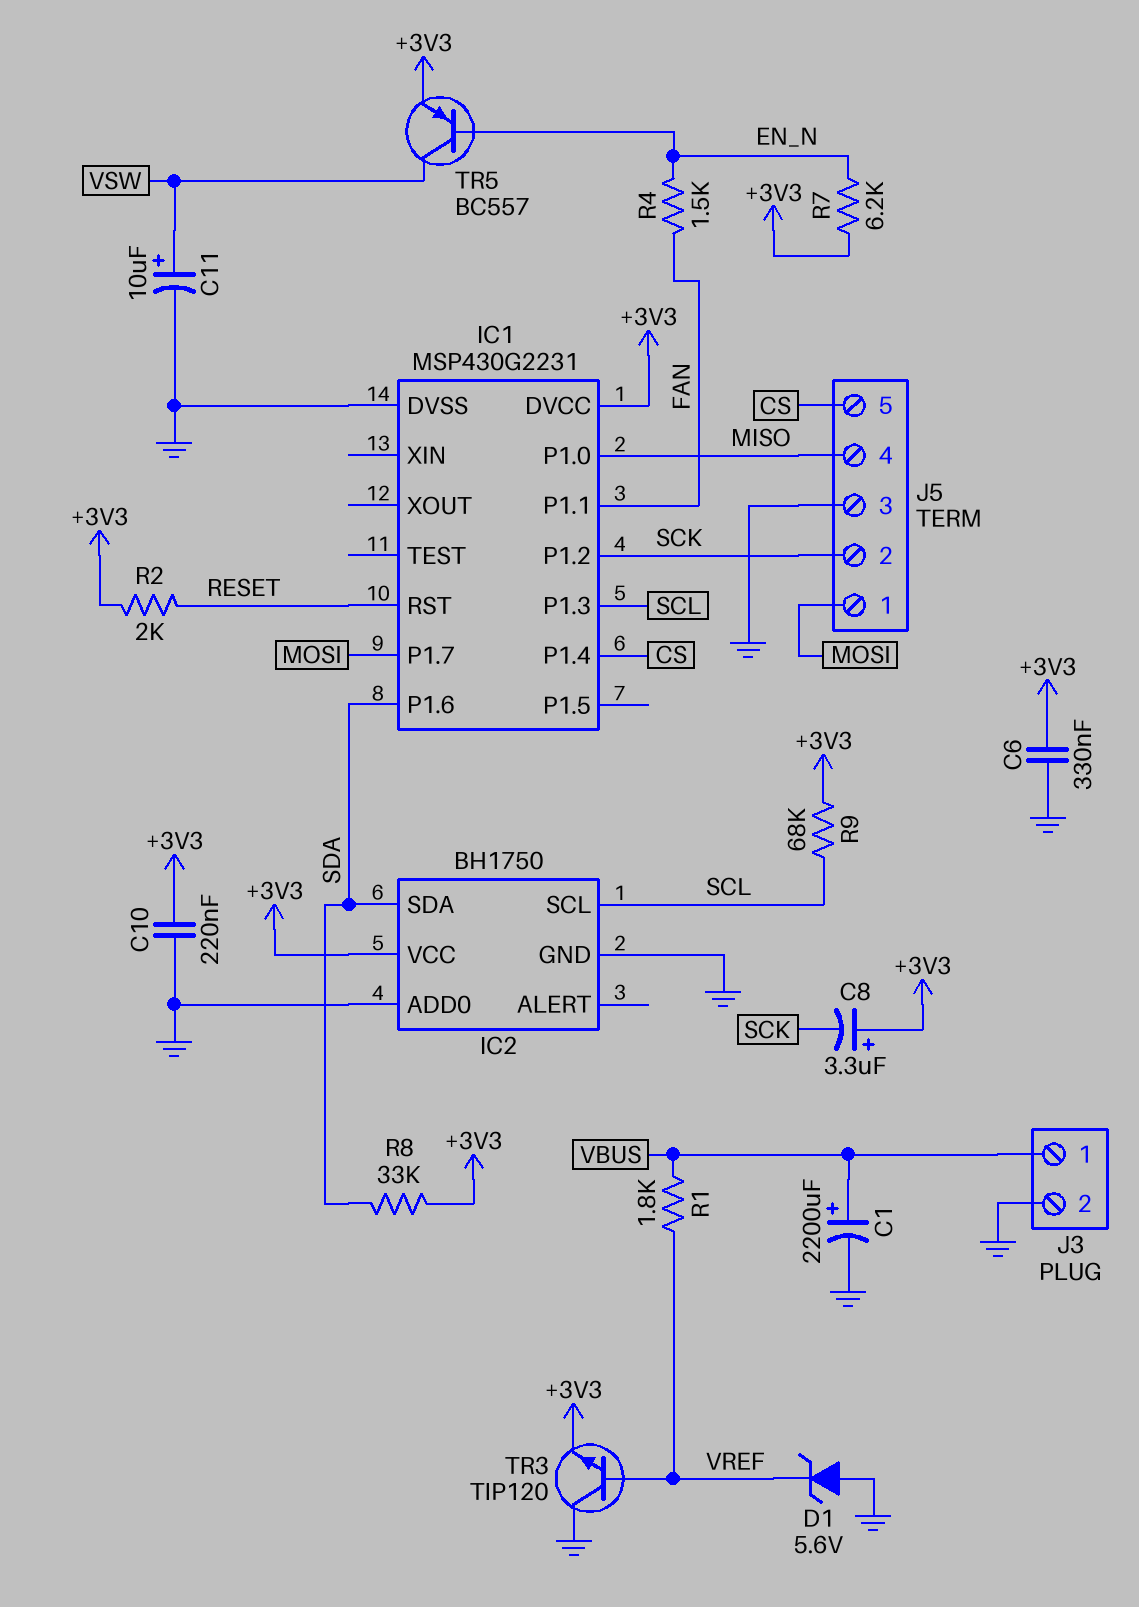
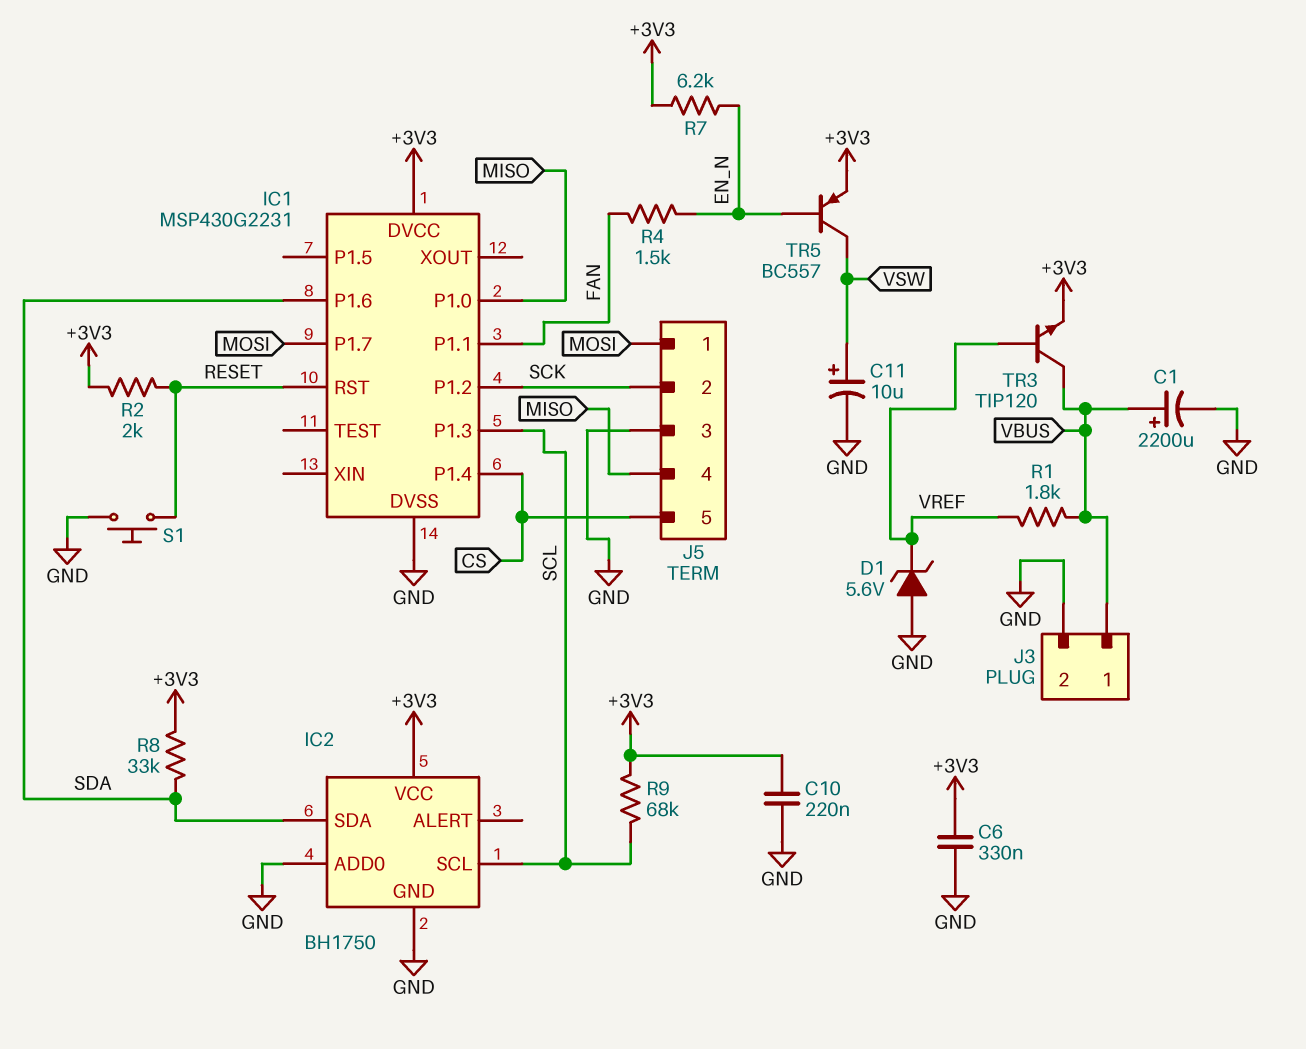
C8: 3.3uF (plus +3V3, minus SCK) -> none
S1: none -> button (GND, RESET)
TR3: NPN TIP120 (B VREF, C GND, E +3V3) -> NPN TIP120 (B VREF, C VBUS, E +3V3)

